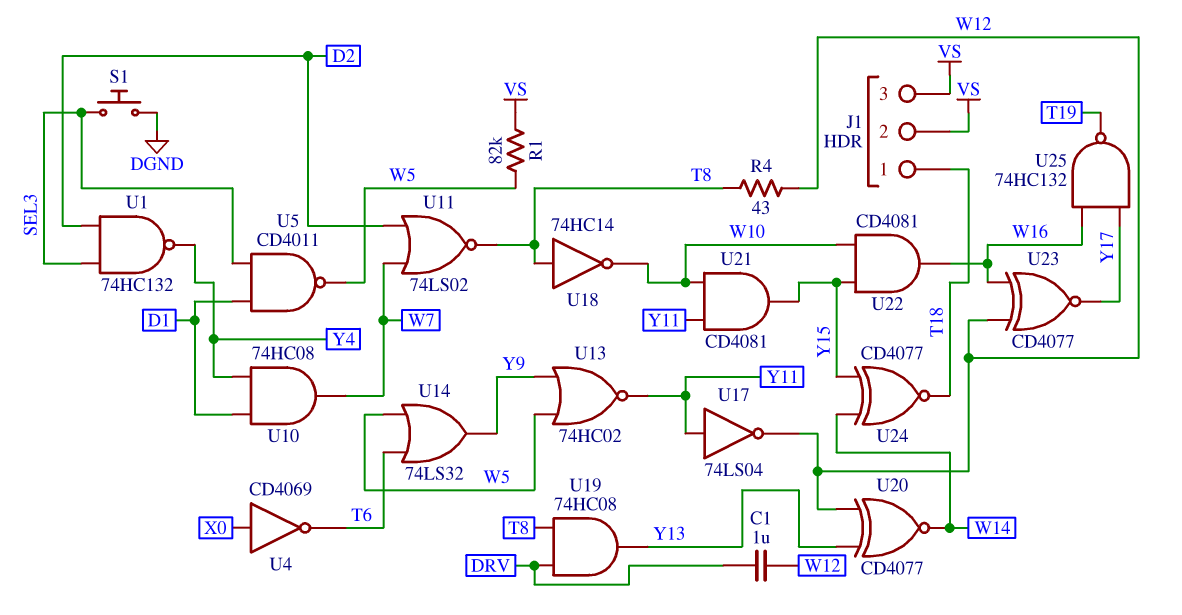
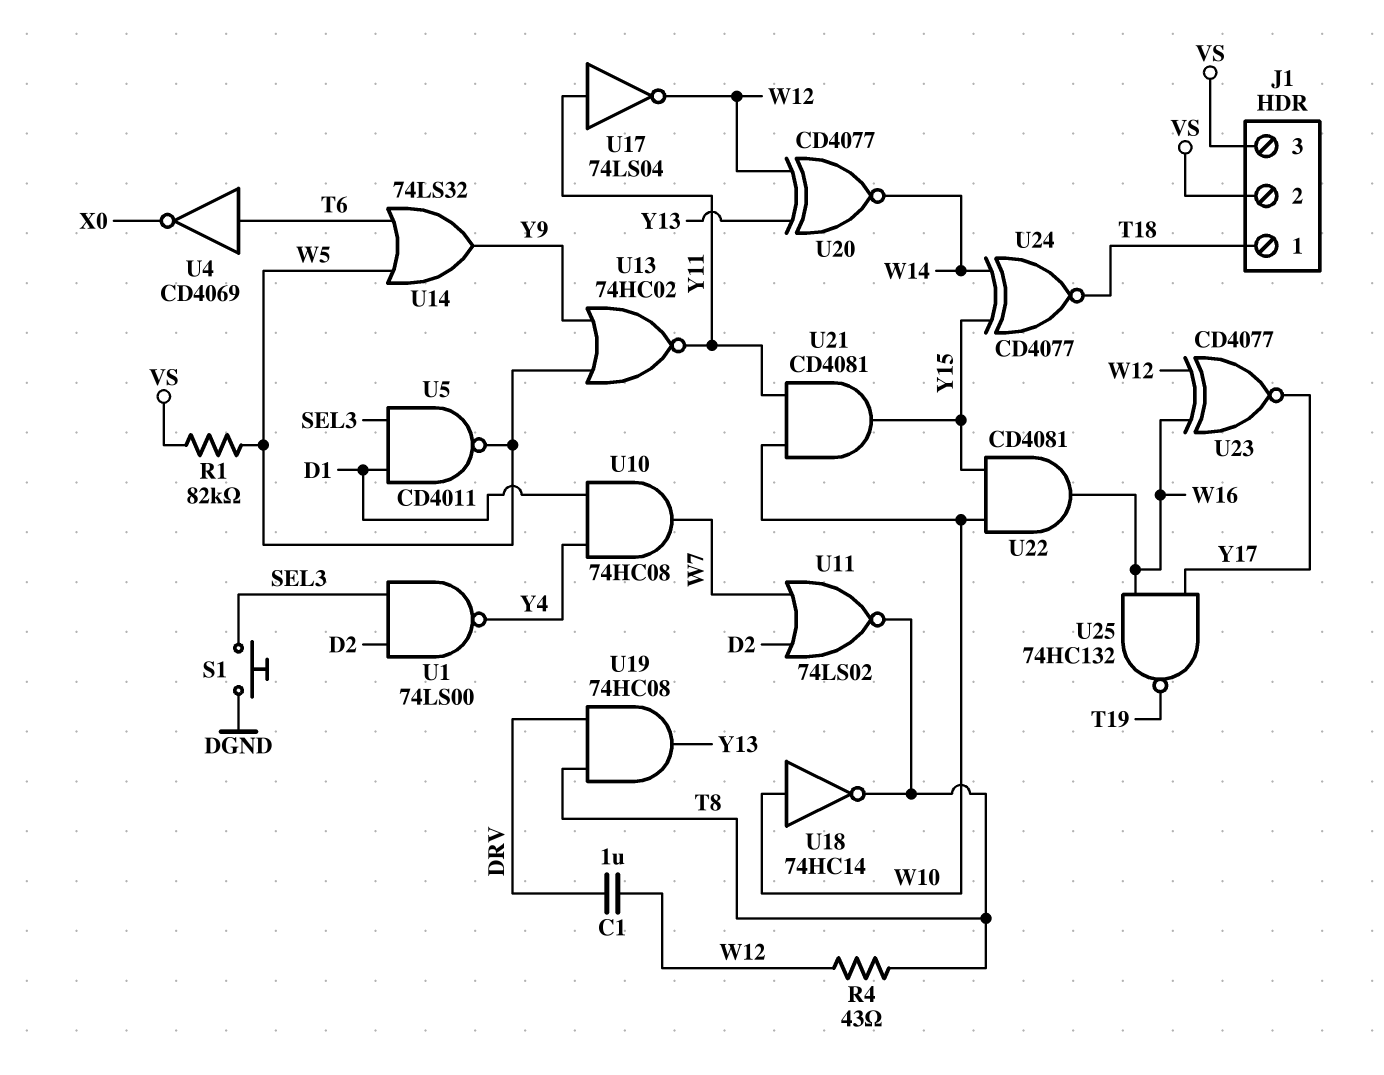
U1: NAND 74HC132 (in D2, in SEL3, out Y4) -> NAND 74LS00 (in D2, in SEL3, out Y4)
U4: NOT CD4069 (in X0, out T6) -> NOT CD4069 (in T6, out X0)
U18: NOT 74HC14 (in T8, out W10) -> NOT 74HC14 (in W10, out T8)

